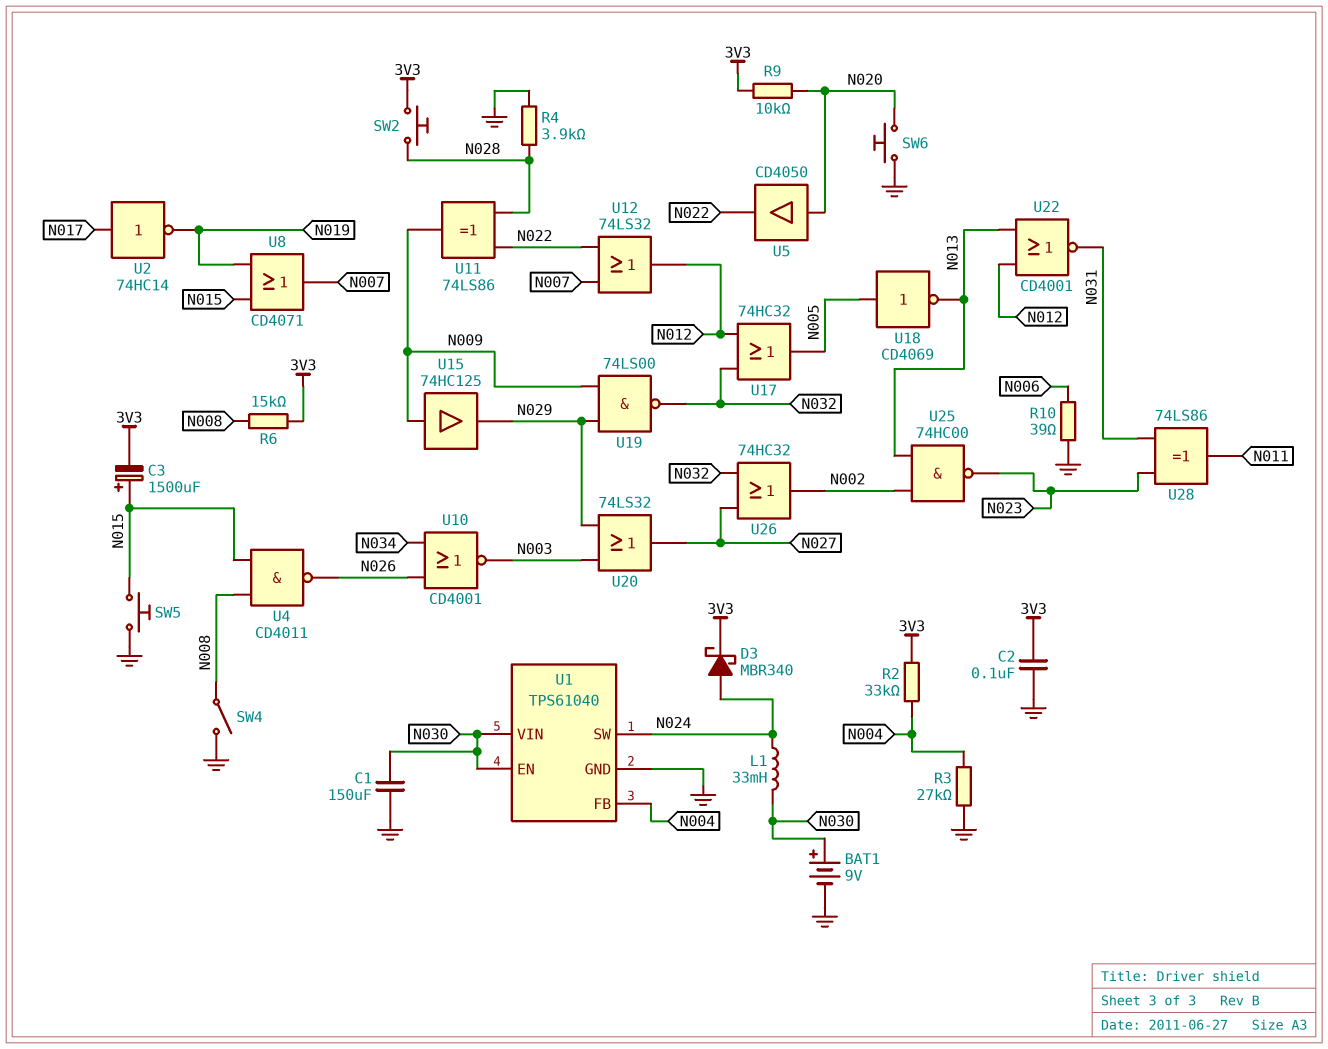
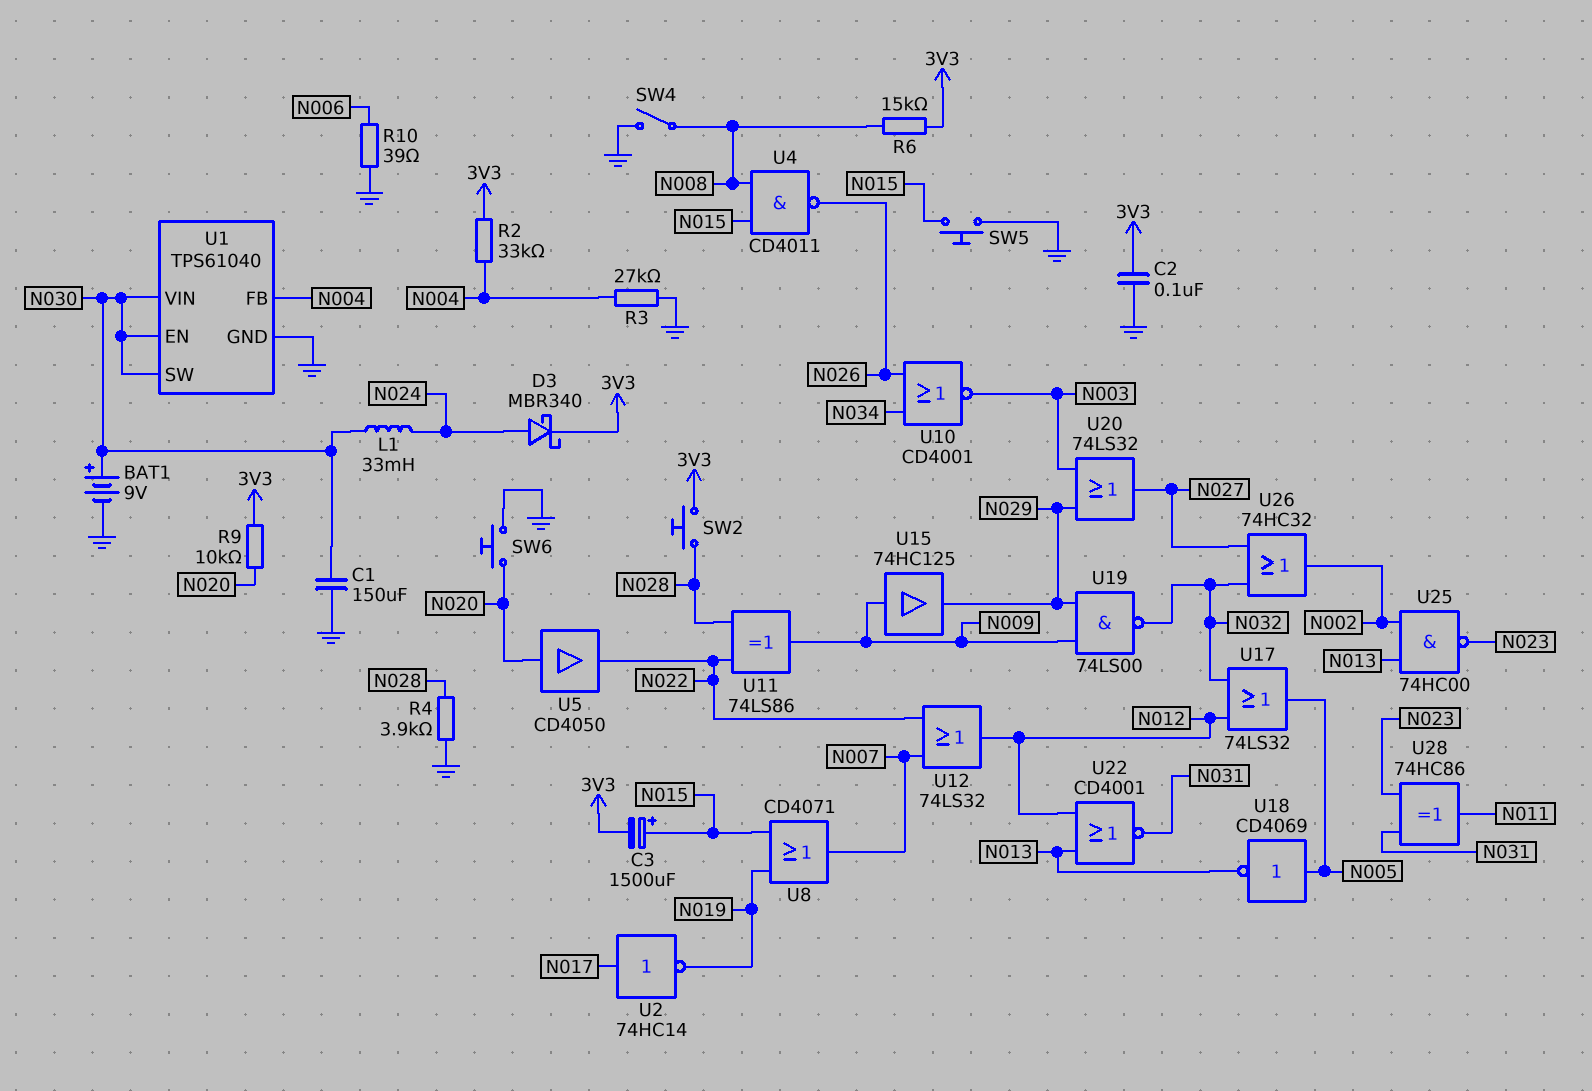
U1 pin SW: N024 -> N030
U17: OR 74HC32 (in N012, in N032, out N005) -> OR 74LS32 (in N012, in N032, out N005)
U28: XOR 74LS86 (in N023, in N031, out N011) -> XOR 74HC86 (in N023, in N031, out N011)

